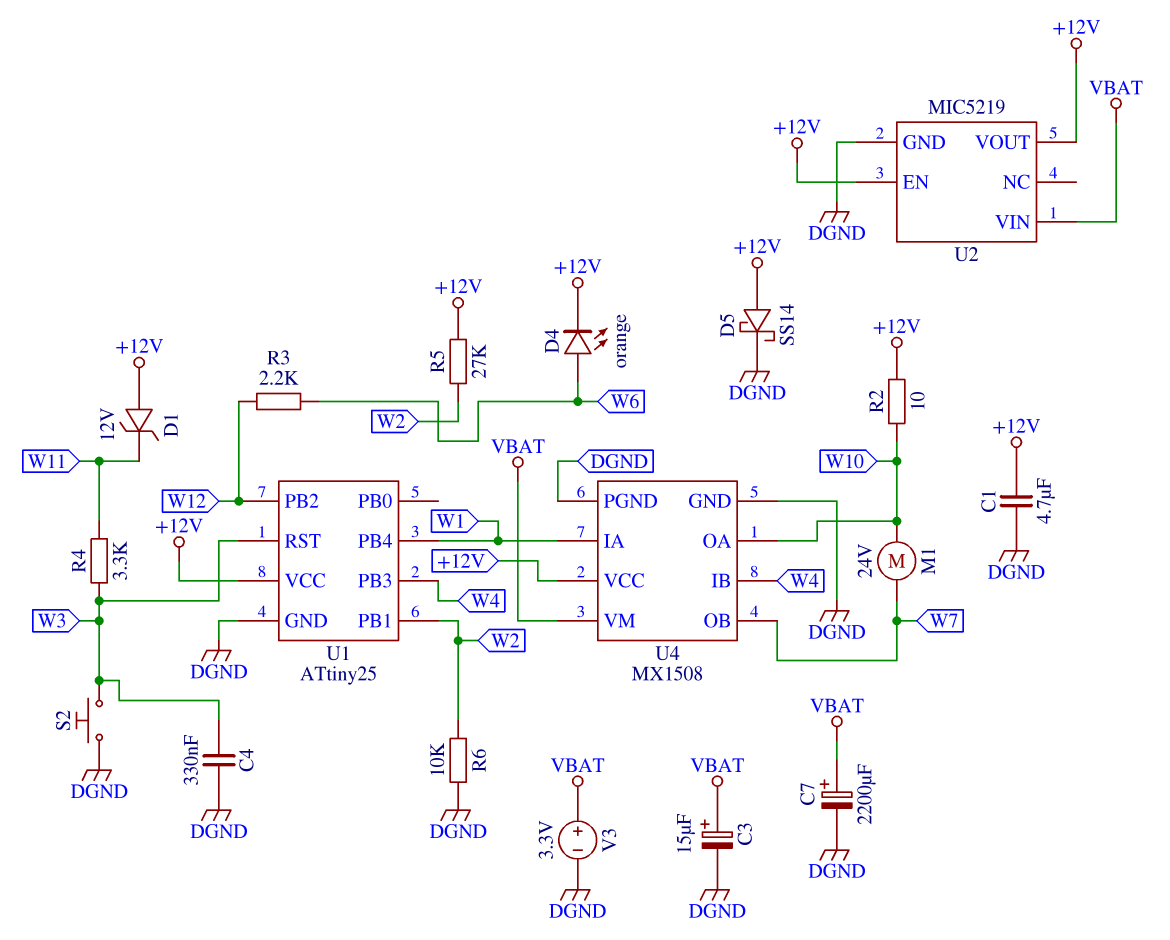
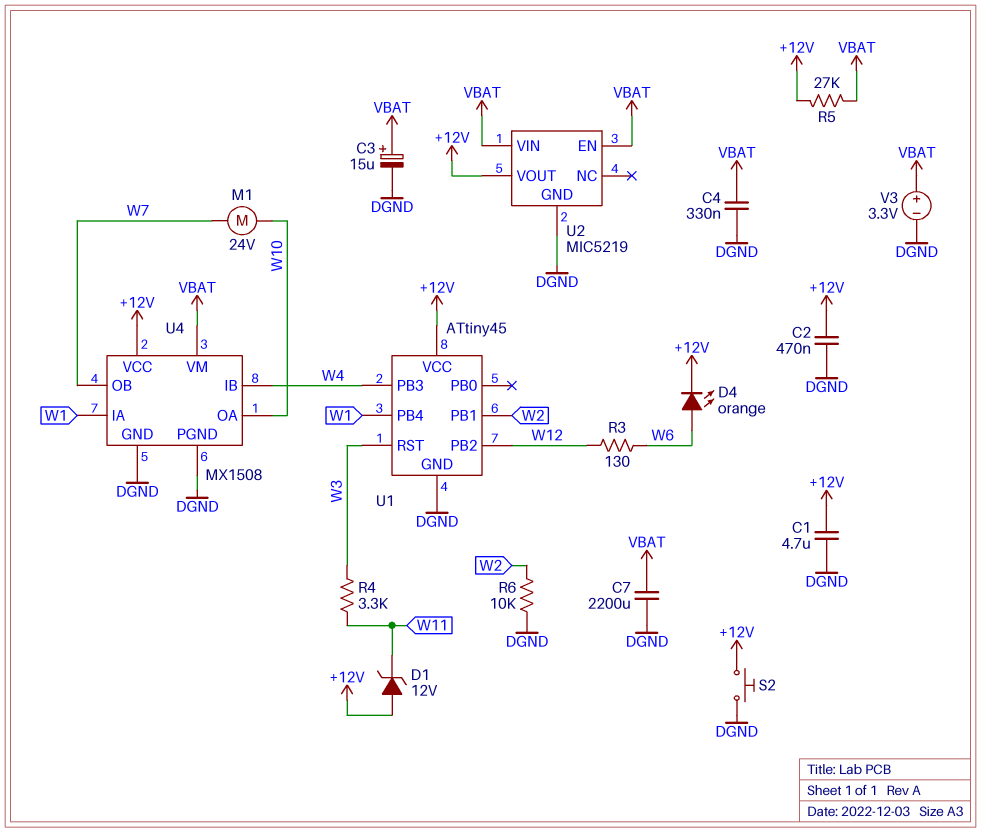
C2: none -> 470nF (+12V, DGND)
C4: 330nF (DGND, W3) -> 330nF (DGND, VBAT)
C7: 2200uF (plus VBAT, minus DGND) -> 2200uF (DGND, VBAT)
D5: schottky SS14 (A +12V, K DGND) -> none
R2: 10 (+12V, W10) -> none
R3: 2.2k (W6, W12) -> 130 (W6, W12)
R5: 27k (+12V, W2) -> 27k (+12V, VBAT)
S2: button (DGND, W3) -> button (+12V, DGND)
U1: ATtiny25 -> ATtiny45
U2 pin EN: +12V -> VBAT

